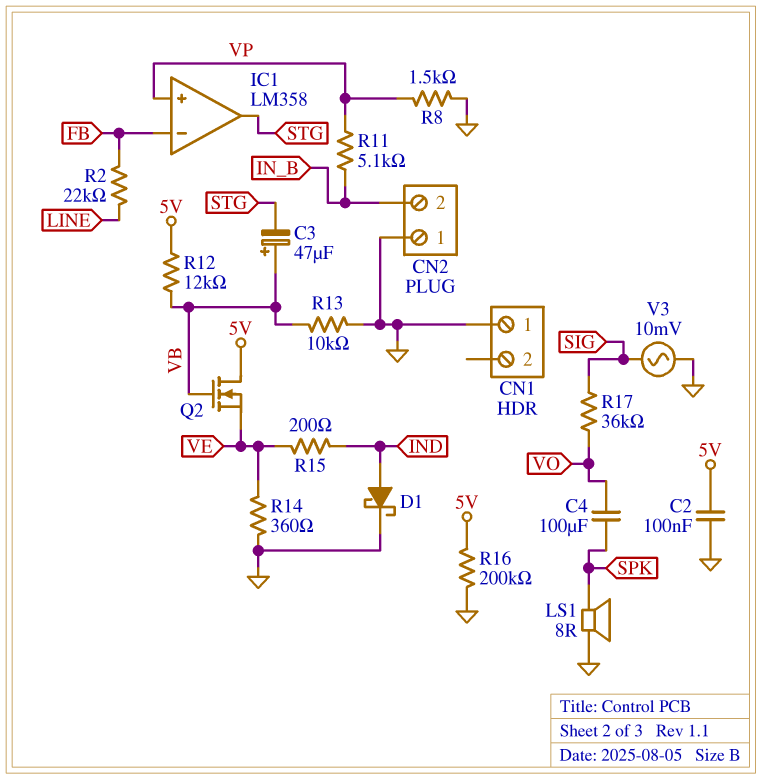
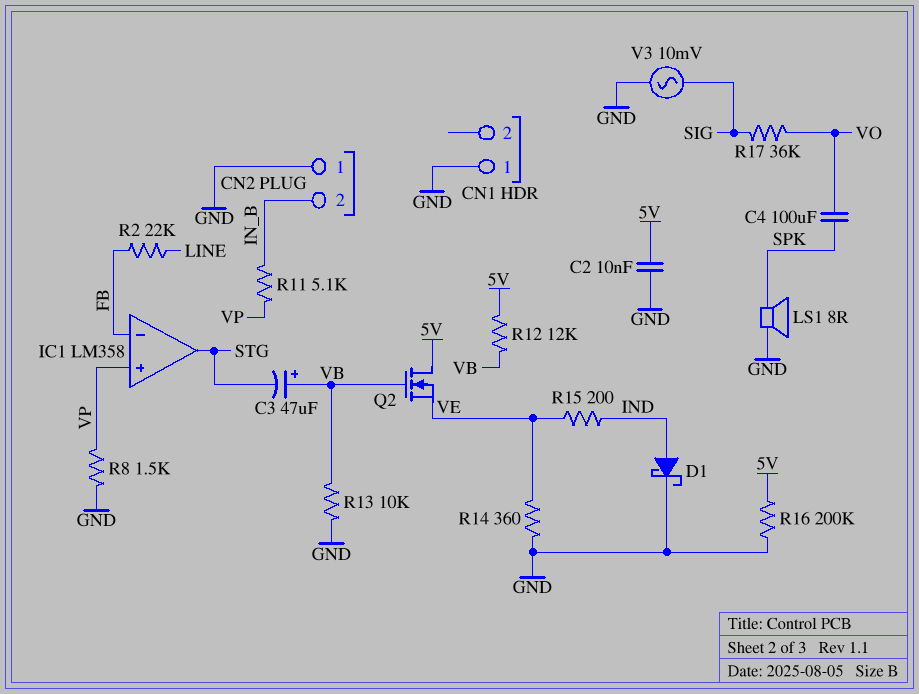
C2: 100nF (5V, GND) -> 10nF (5V, GND)

